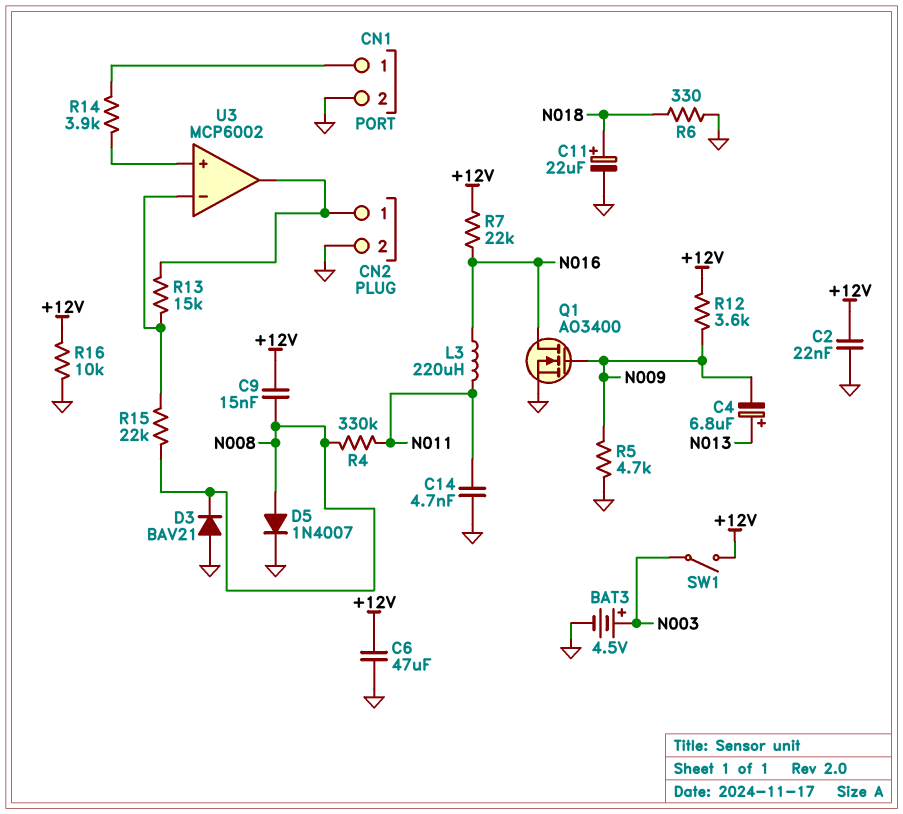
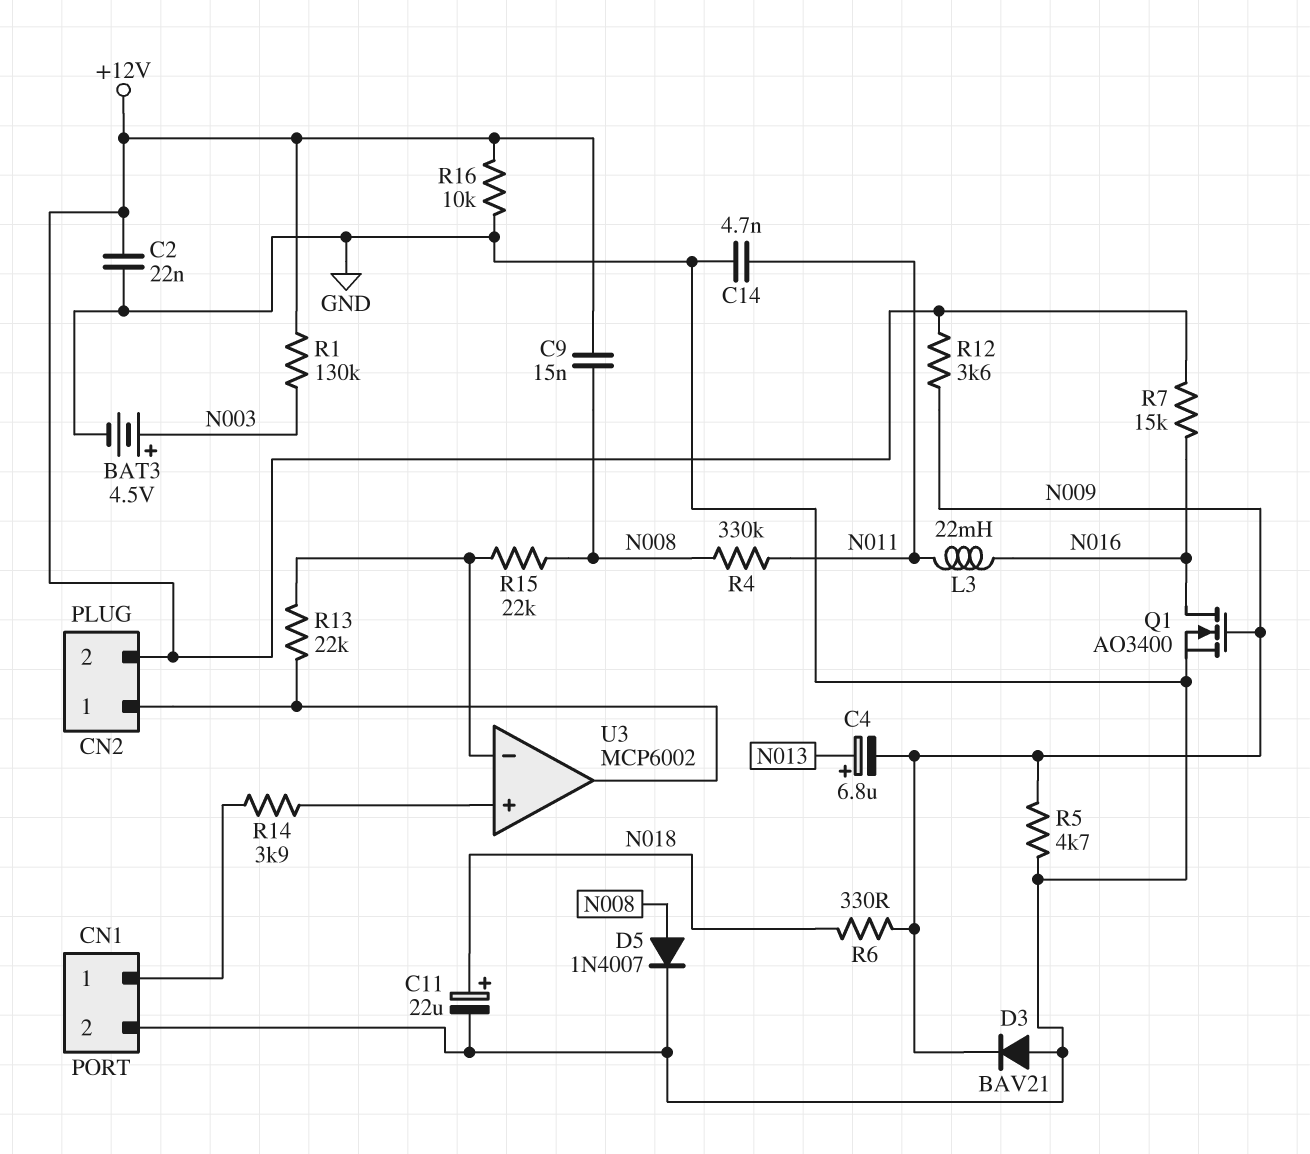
C6: 47uF (+12V, GND) -> none
CN2 pin 2: GND -> +12V
D3: diode BAV21 (A GND, K N008) -> diode BAV21 (A GND, K N009)
L3: 220uH (N011, N016) -> 22mH (N011, N016)
R1: none -> 130k (+12V, N003)
R6: 330 (GND, N018) -> 330 (N009, N018)
R7: 22k (+12V, N016) -> 15k (+12V, N016)
R13: 15k (CN2/1, U3/in-) -> 22k (CN2/1, U3/in-)
SW1: switch (+12V, N003) -> none

